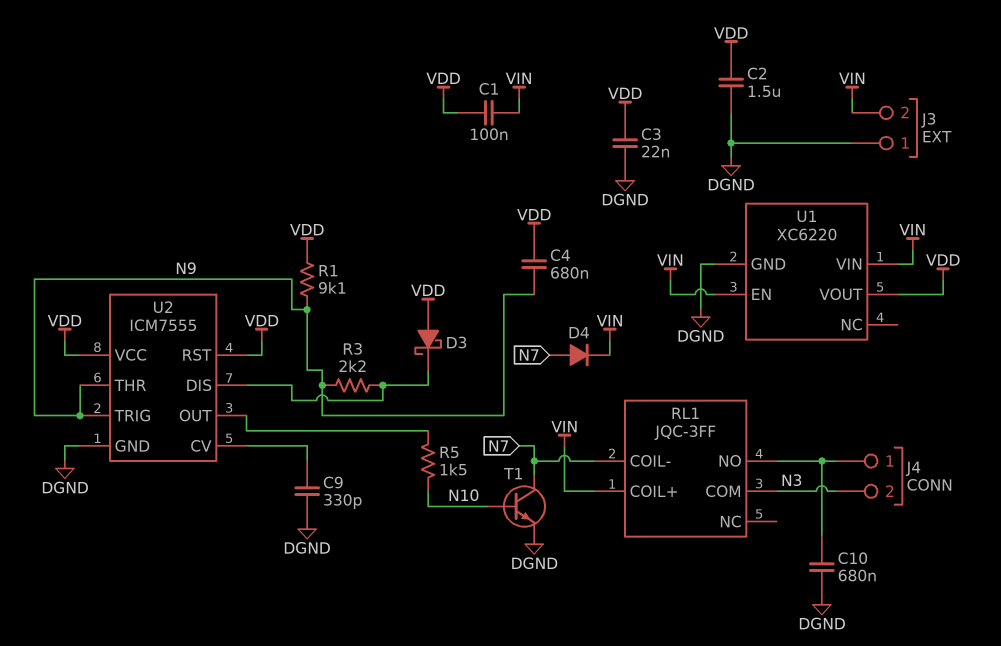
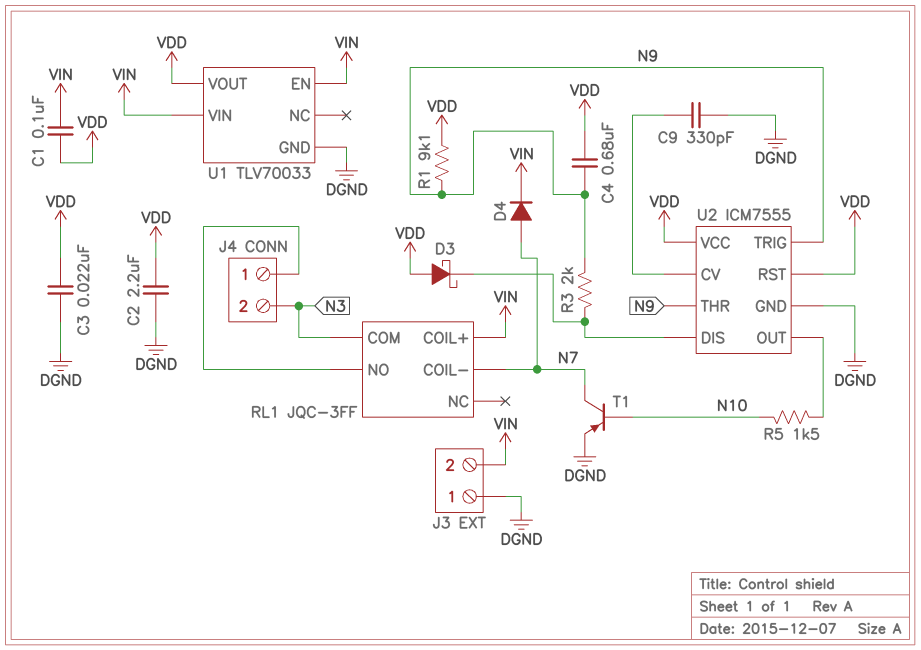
C2: 1.5uF (DGND, VDD) -> 2.2uF (DGND, VDD)
C10: 680nF (DGND, J4/1) -> none
R3: 2.2k (N9, U2/DIS) -> 2k (N9, U2/DIS)
T1: NPN (B N10, C N7, E DGND) -> PNP (B N10, C N7, E DGND)
U1: XC6220 -> TLV70033

